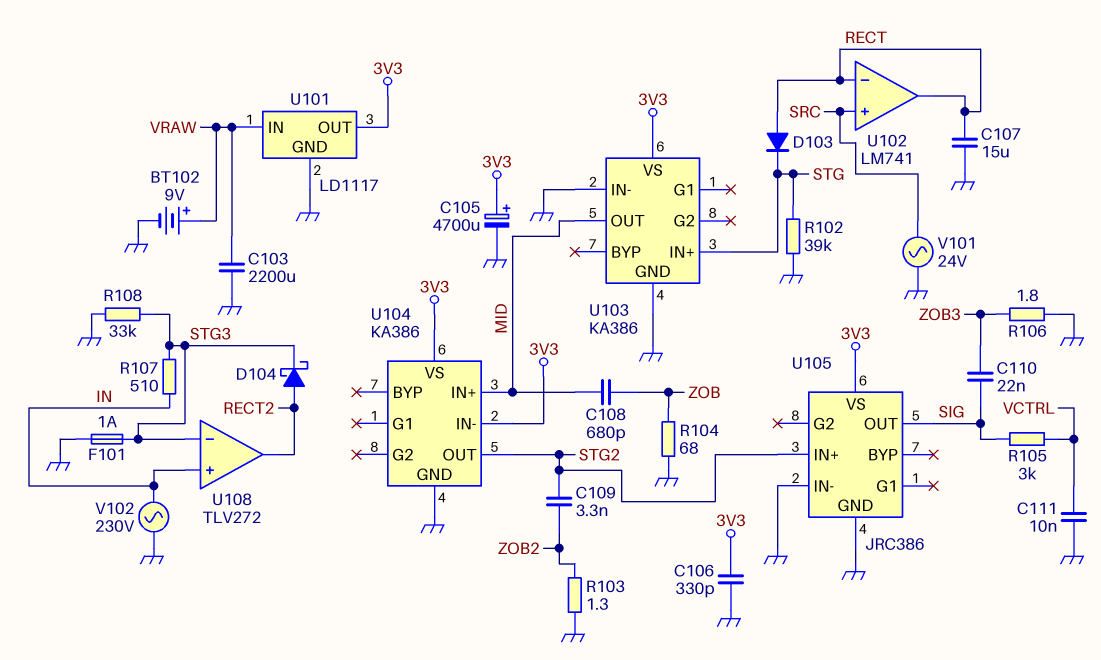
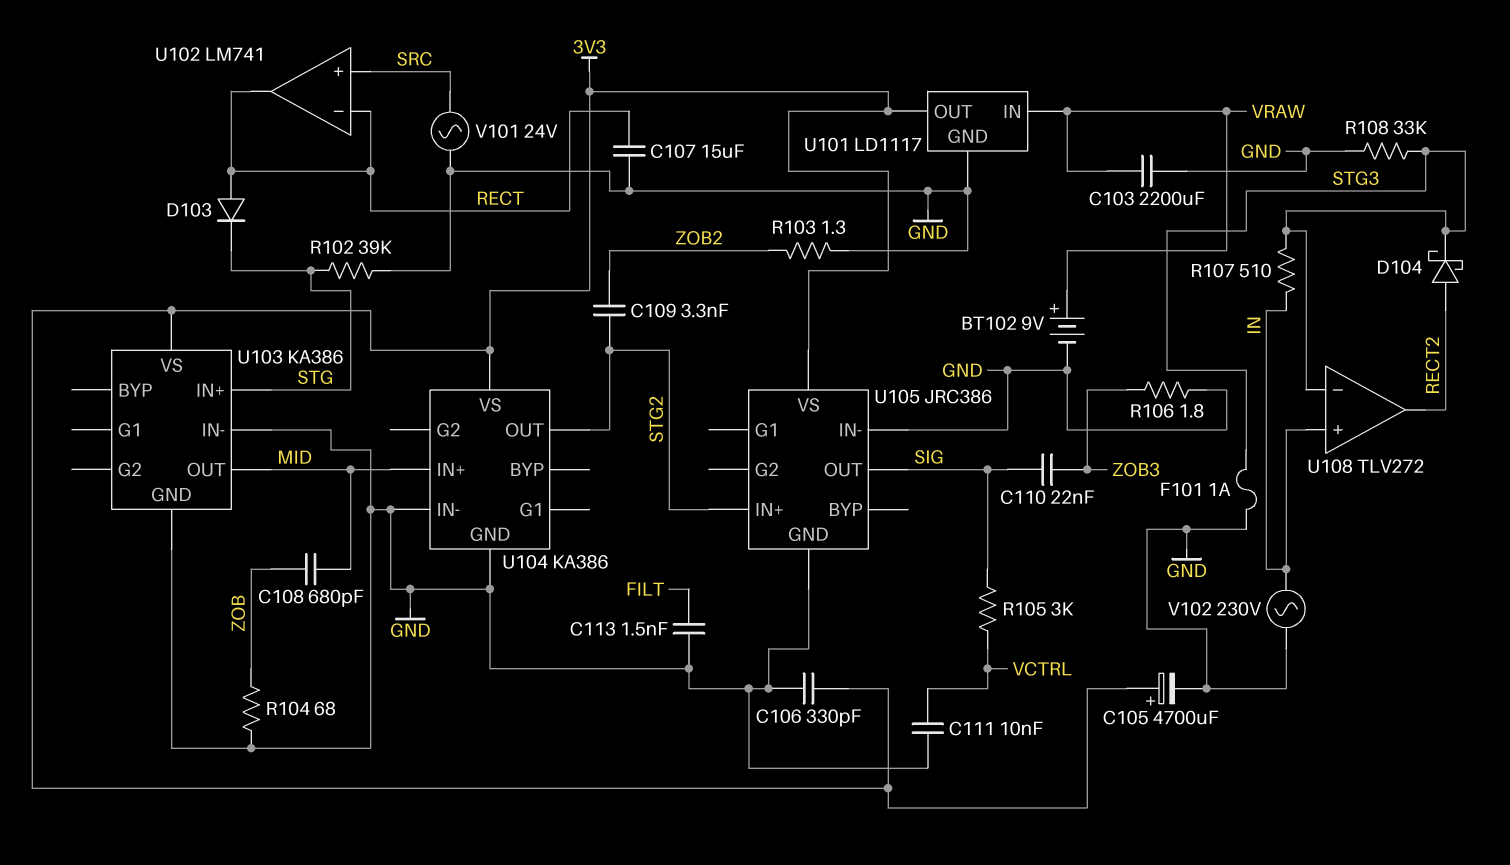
C113: none -> 1.5nF (FILT, GND)
U104 pin IN-: 3V3 -> GND

